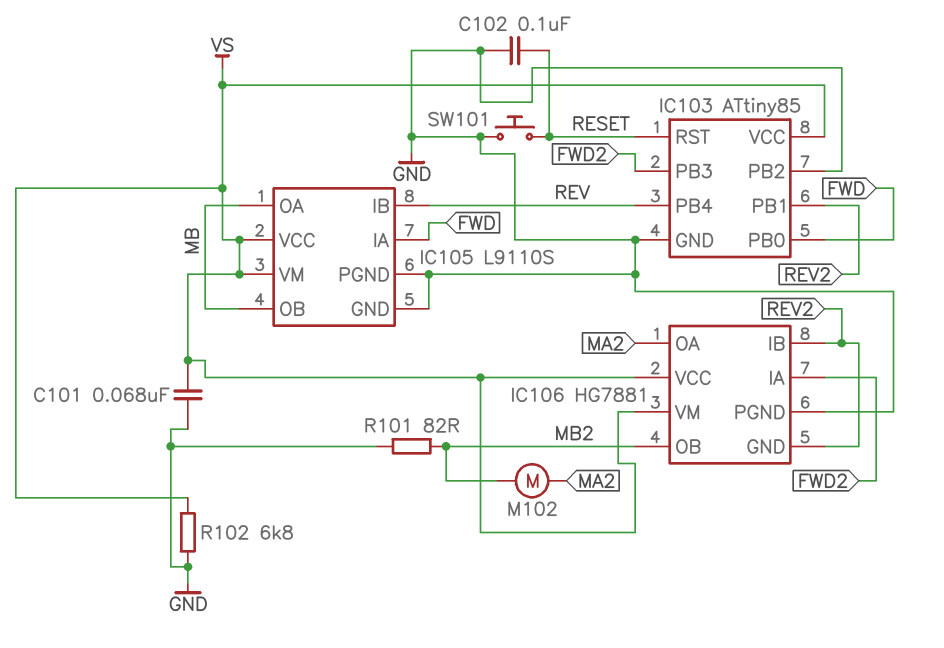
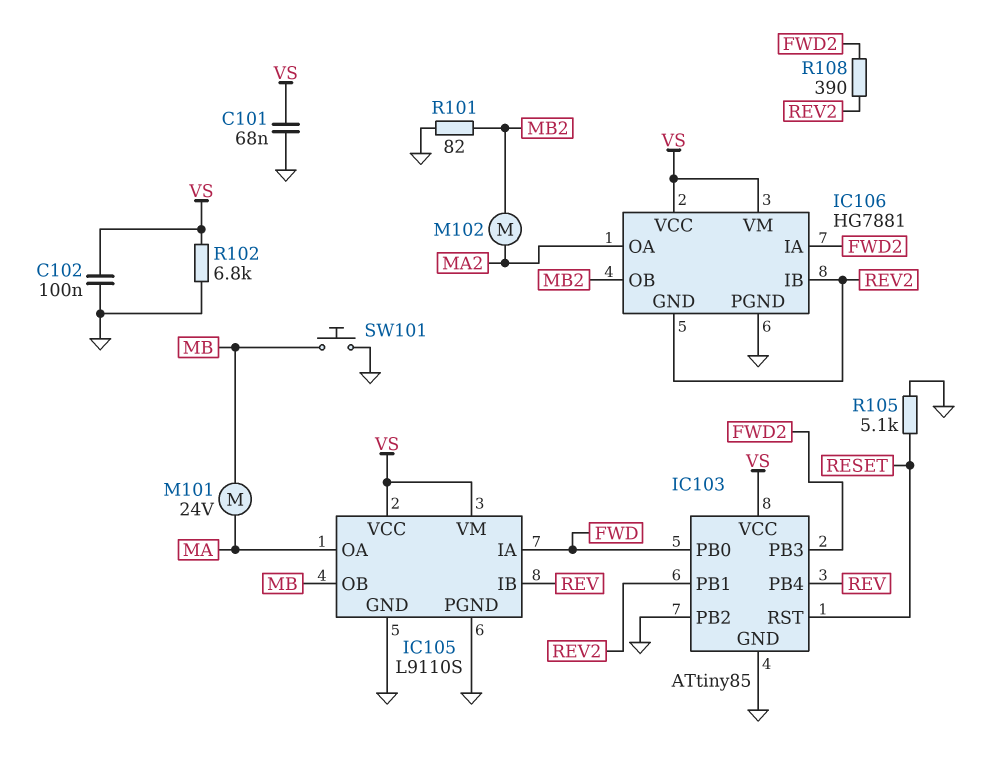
C102: 100nF (GND, RESET) -> 100nF (GND, VS)
IC105 pin OA: MB -> MA
M101: none -> motor 24V (MA, MB)
R105: none -> 5.1k (GND, RESET)
R108: none -> 390 (FWD2, REV2)
SW101: button (GND, RESET) -> button (GND, MB)

